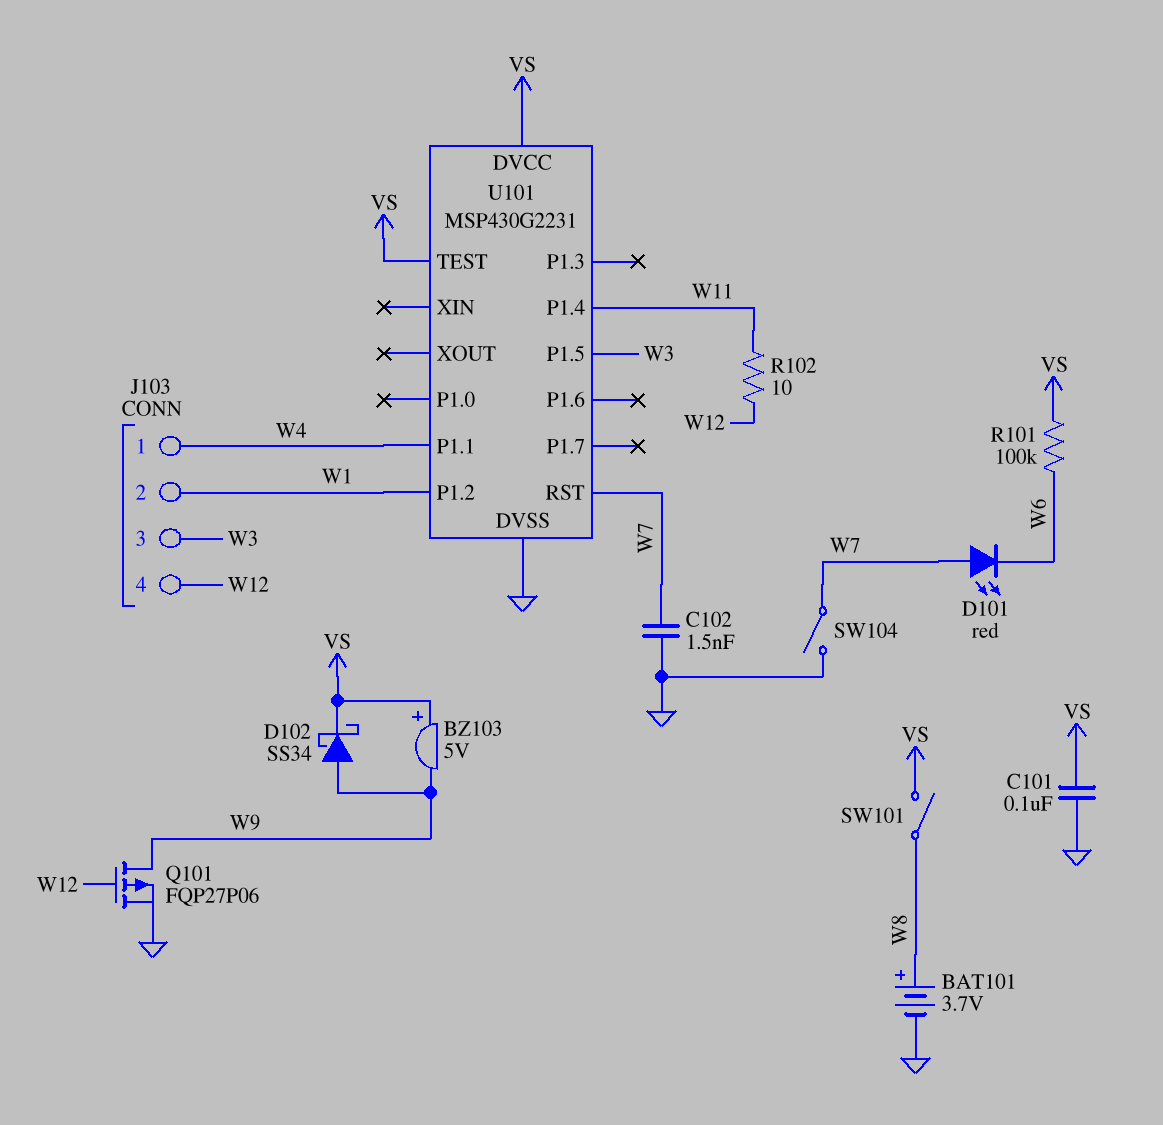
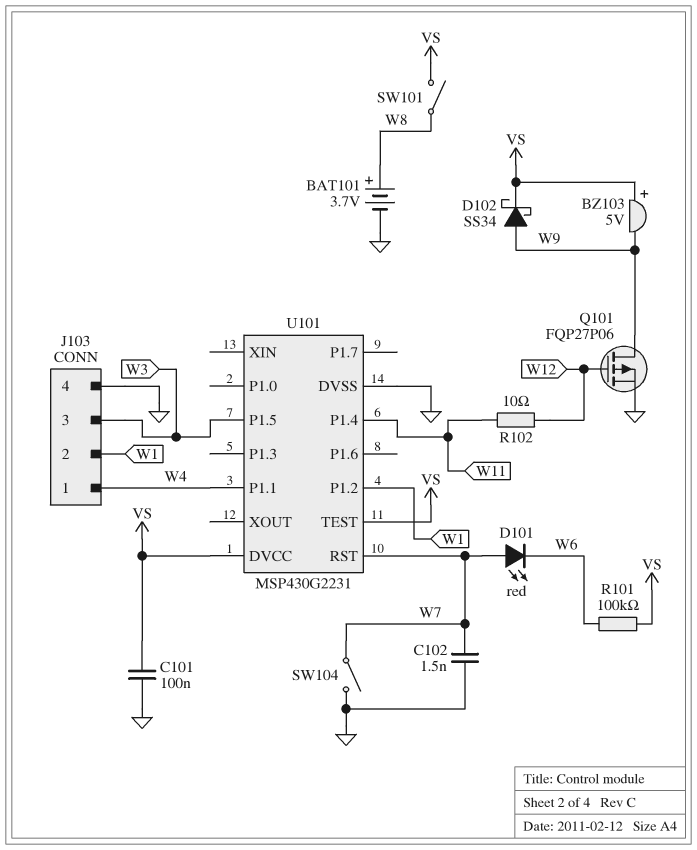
J103 pin 4: W12 -> GND

